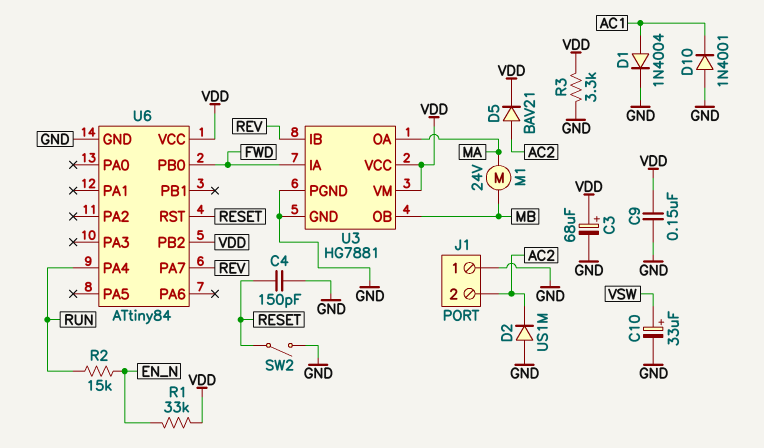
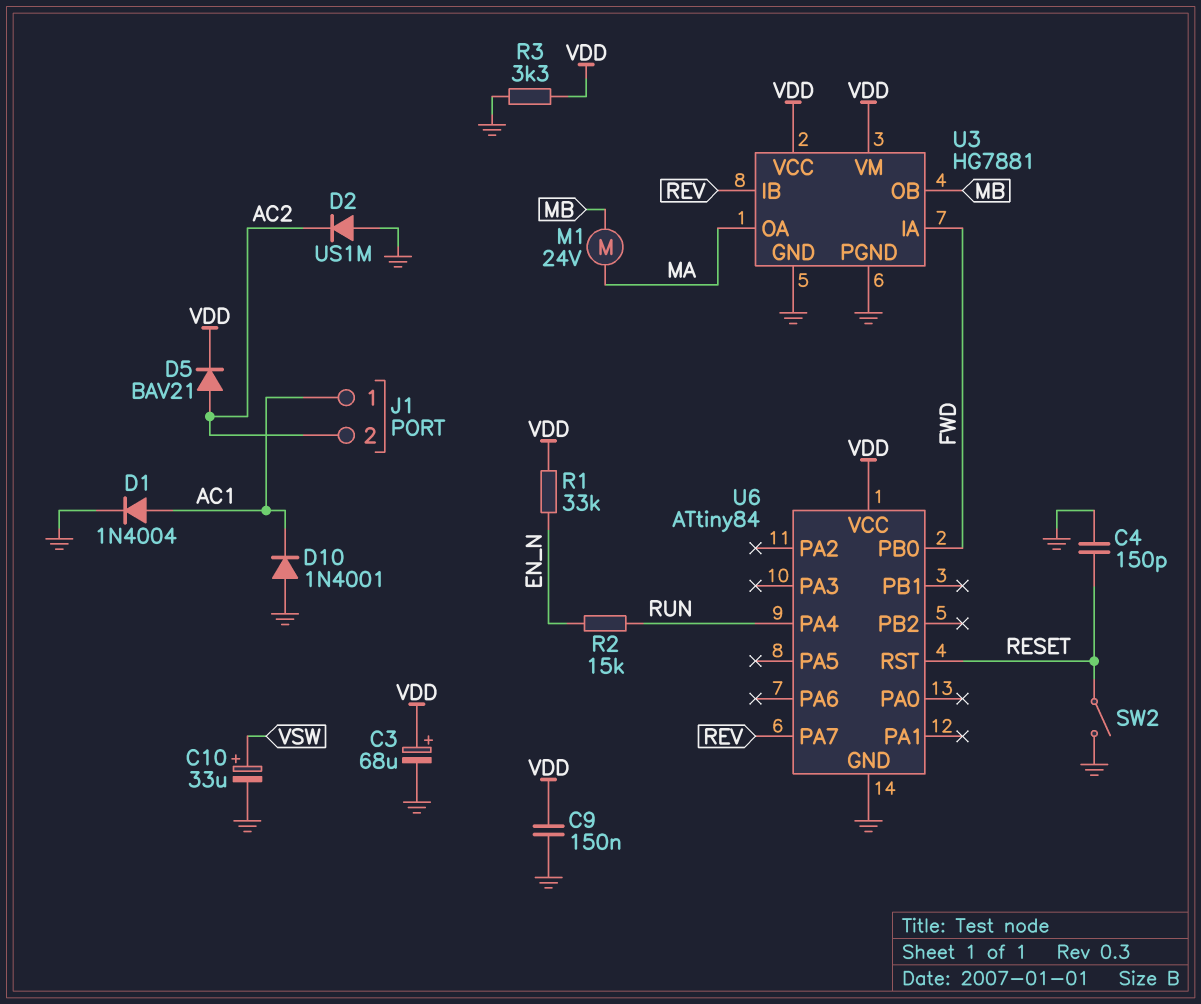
J1 pin 1: GND -> AC1
U6 pin PB2: VDD -> none

